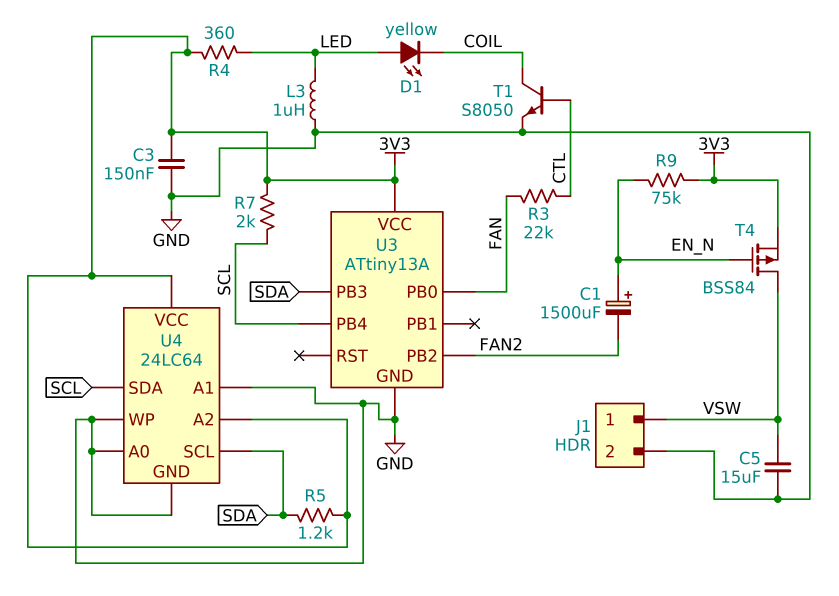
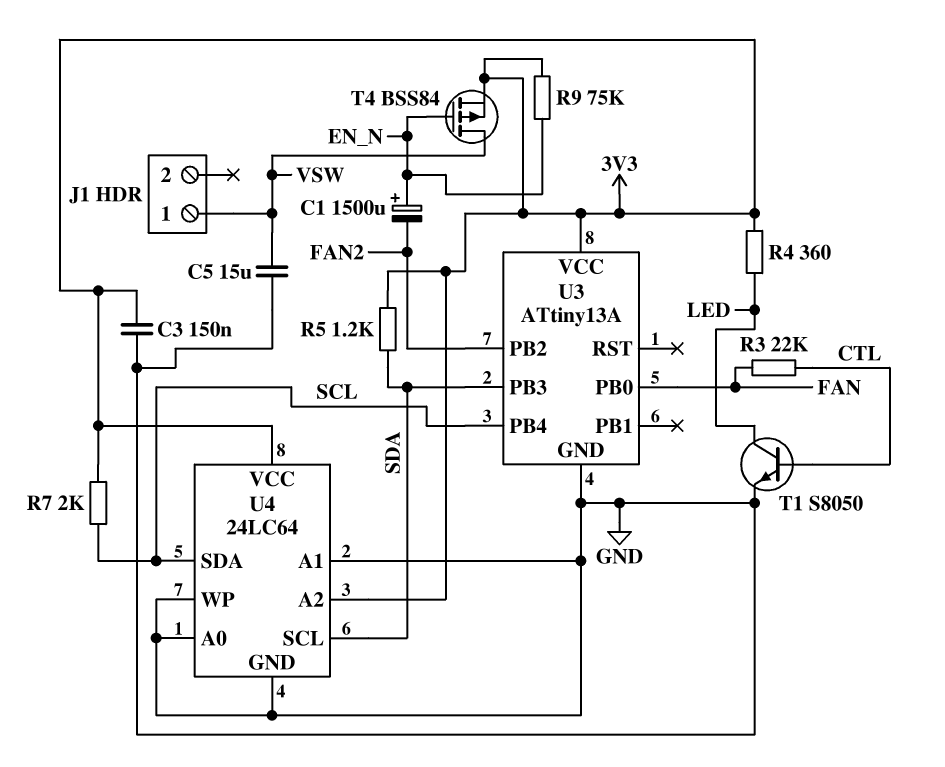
D1: LED yellow (A LED, K COIL) -> none
J1 pin 2: GND -> none
L3: 1uH (GND, LED) -> none
T1: NPN S8050 (B CTL, C COIL, E GND) -> NPN S8050 (B CTL, C LED, E GND)

